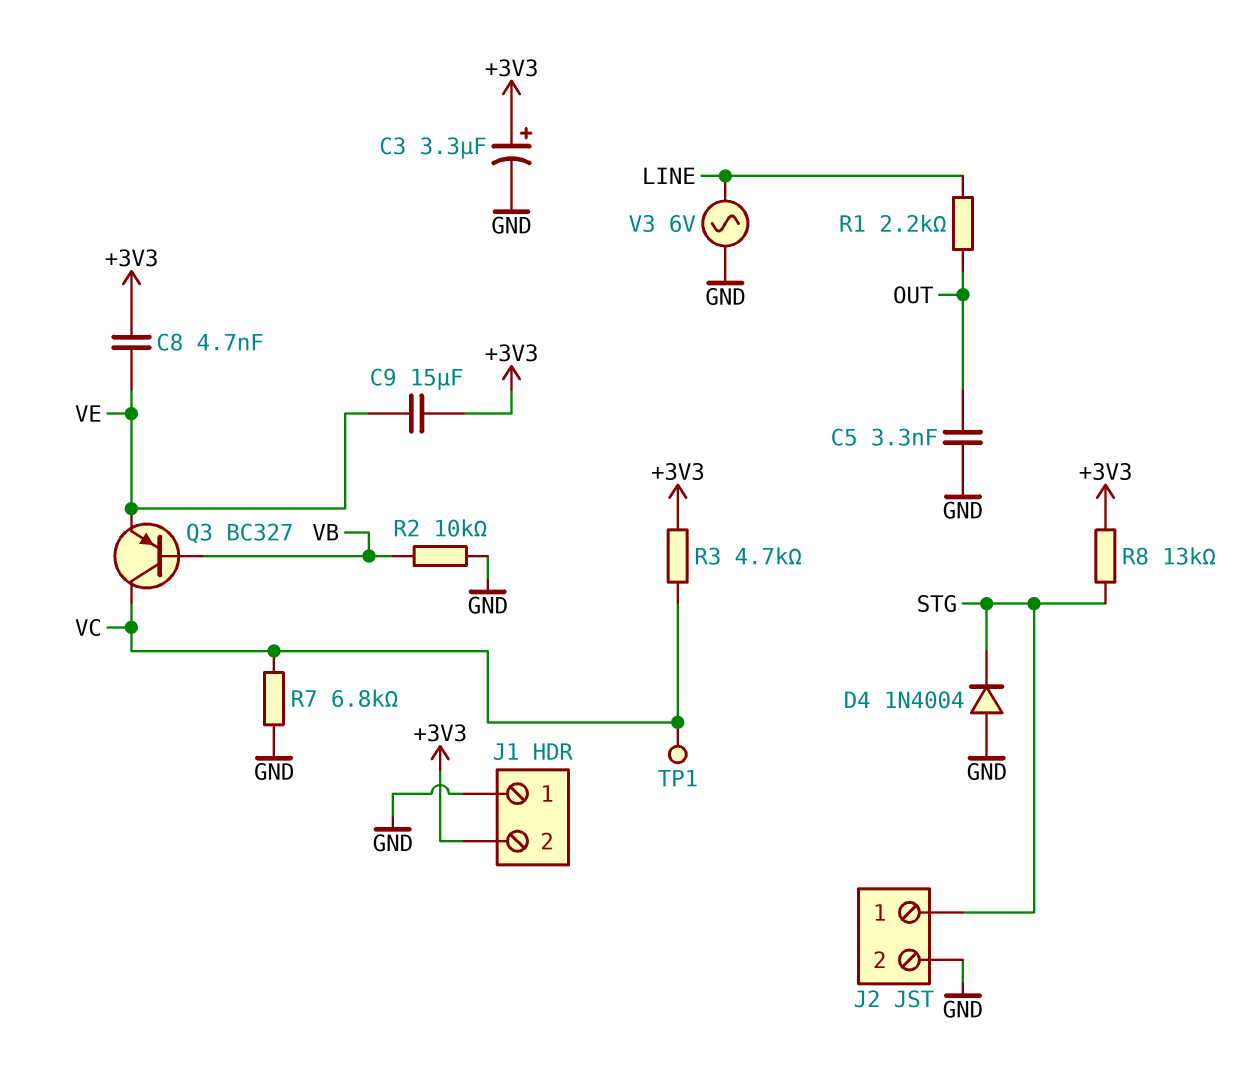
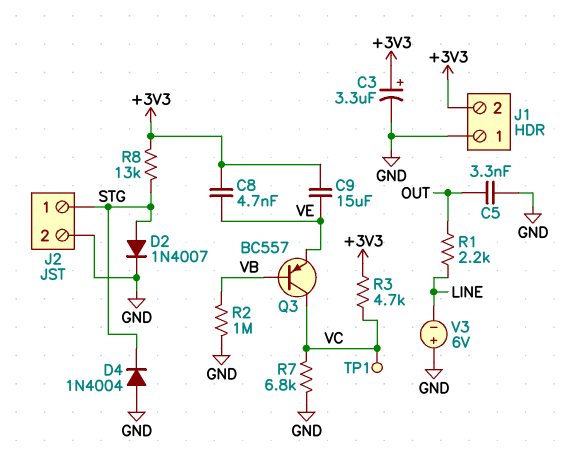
D2: none -> diode 1N4007 (A STG, K GND)
Q3: PNP BC327 (B VB, C VC, E VE) -> PNP BC557 (B VB, C VC, E VE)
R2: 10k (GND, VB) -> 1M (GND, VB)
V3: AC 6V (GND, LINE) -> 6V (plus GND, minus LINE)

